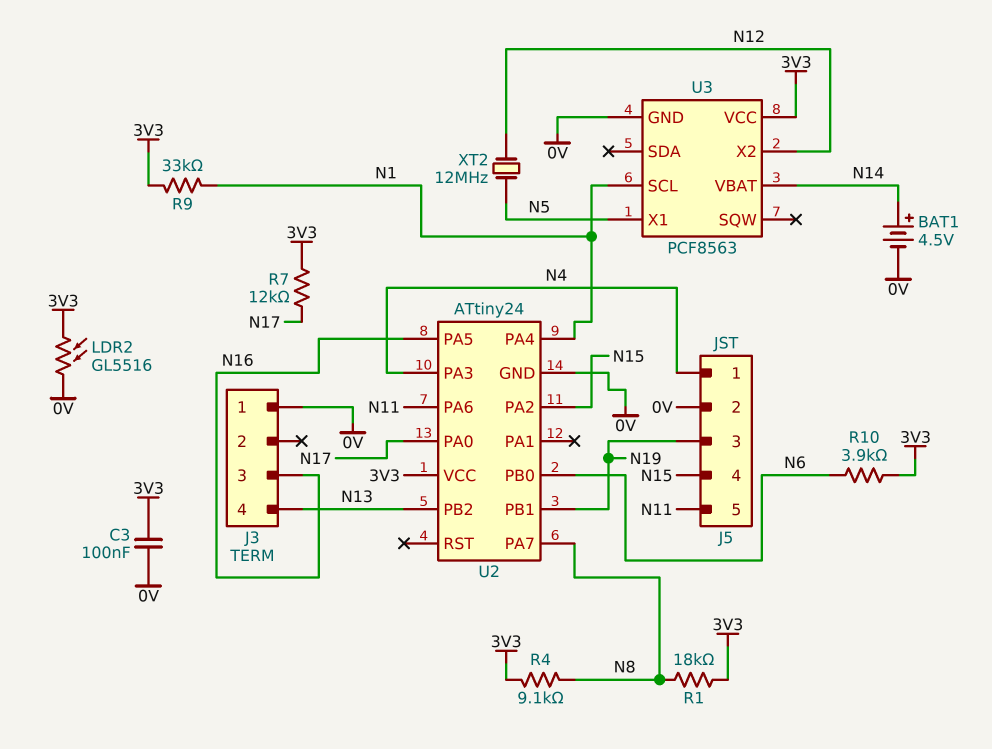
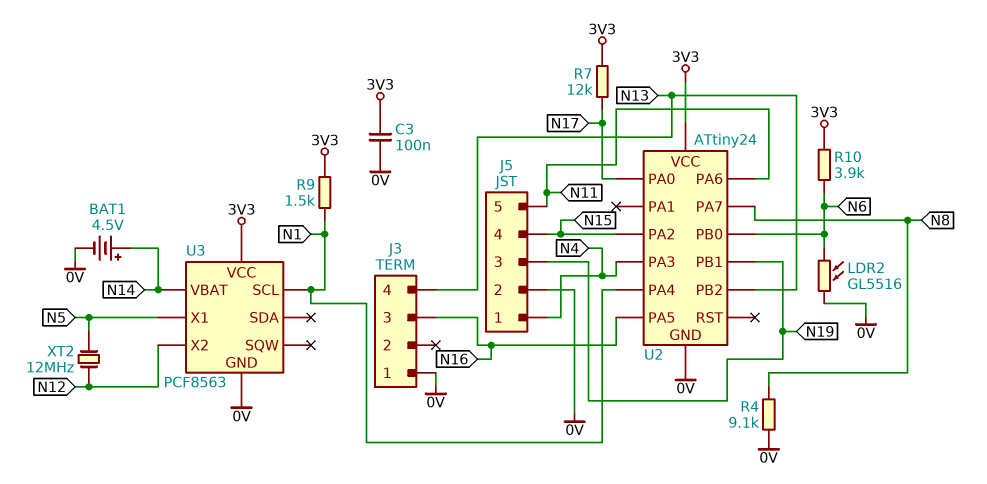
LDR2: GL5516 (0V, 3V3) -> GL5516 (0V, N6)
R1: 18k (3V3, N8) -> none
R4: 9.1k (3V3, N8) -> 9.1k (0V, N8)
R9: 33k (3V3, N1) -> 1.5k (3V3, N1)

